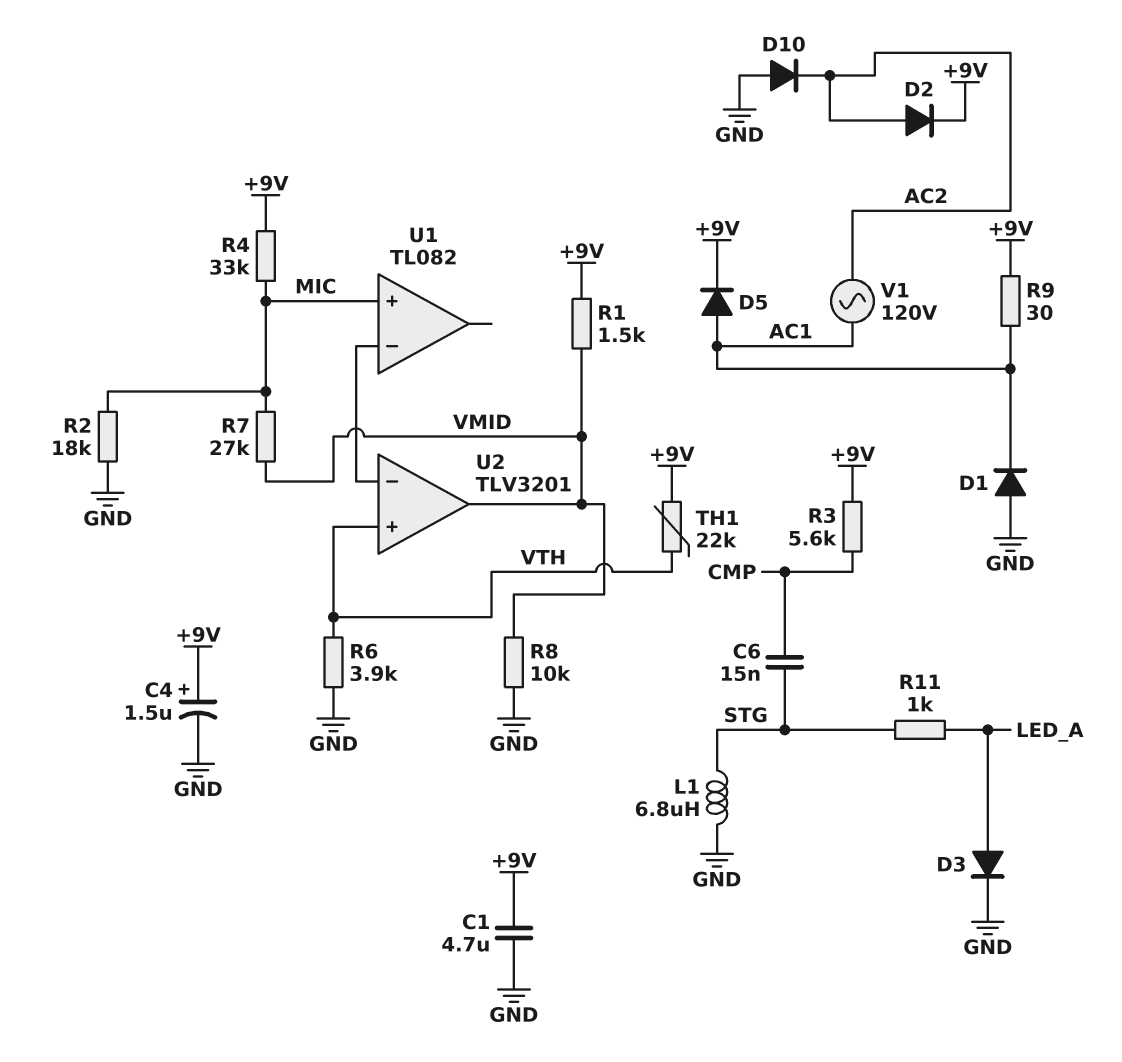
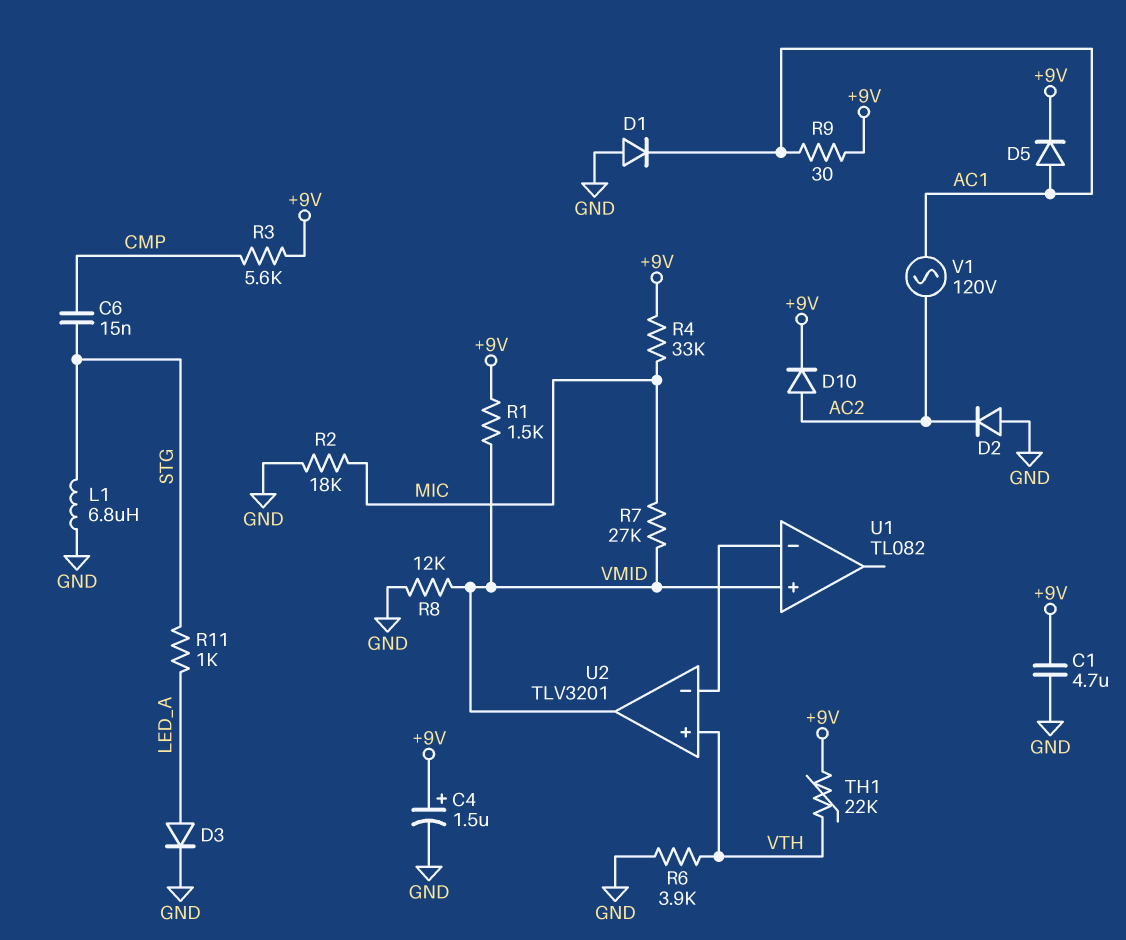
D2: diode (A AC2, K +9V) -> diode (A GND, K AC2)
D10: diode (A GND, K AC2) -> diode (A AC2, K +9V)
R8: 10k (GND, VMID) -> 12k (GND, VMID)
U1 pin in+: MIC -> VMID

